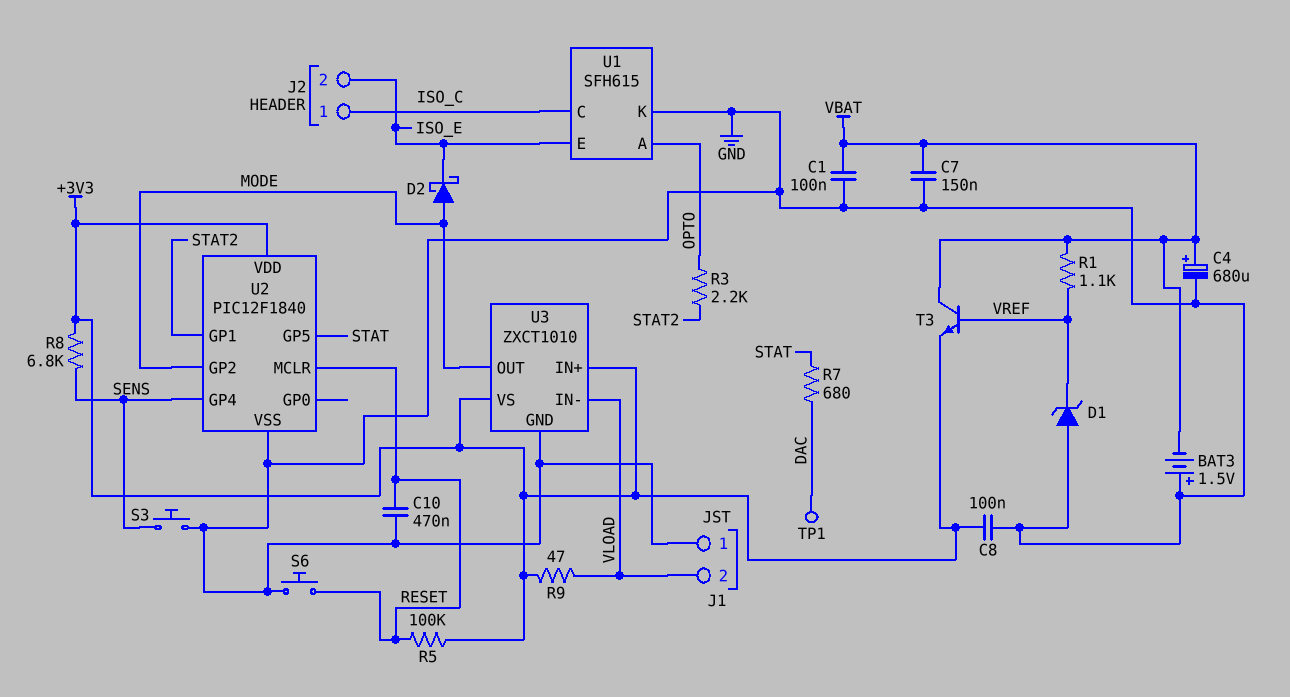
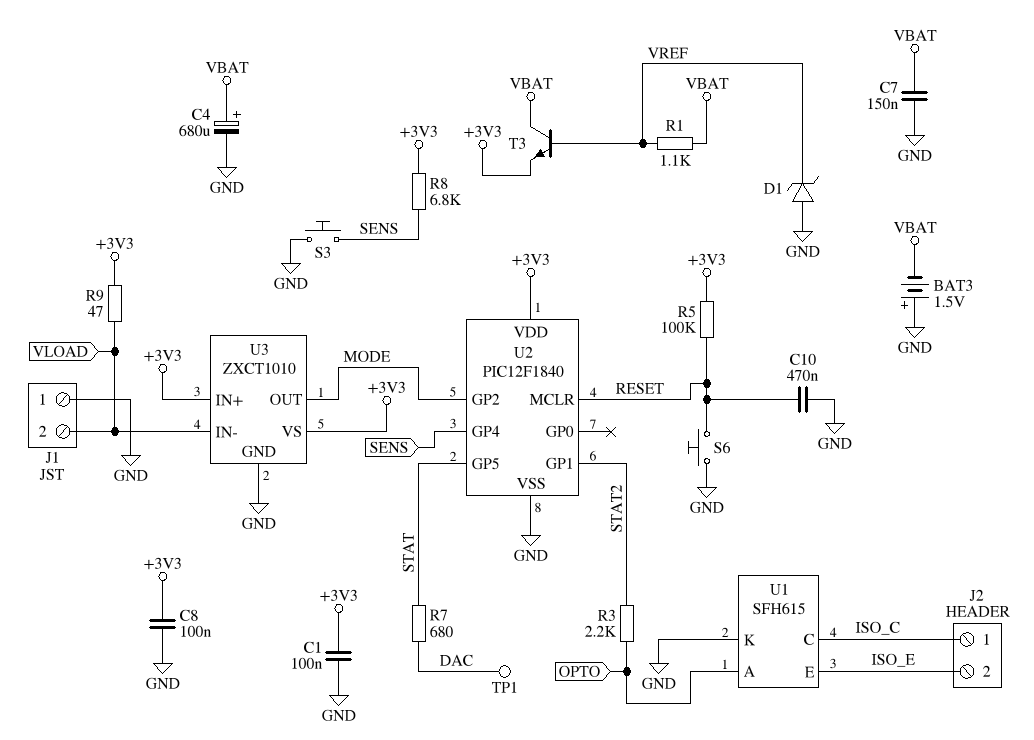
C1: 100nF (GND, VBAT) -> 100nF (+3V3, GND)
D2: schottky (A MODE, K ISO_E) -> none

